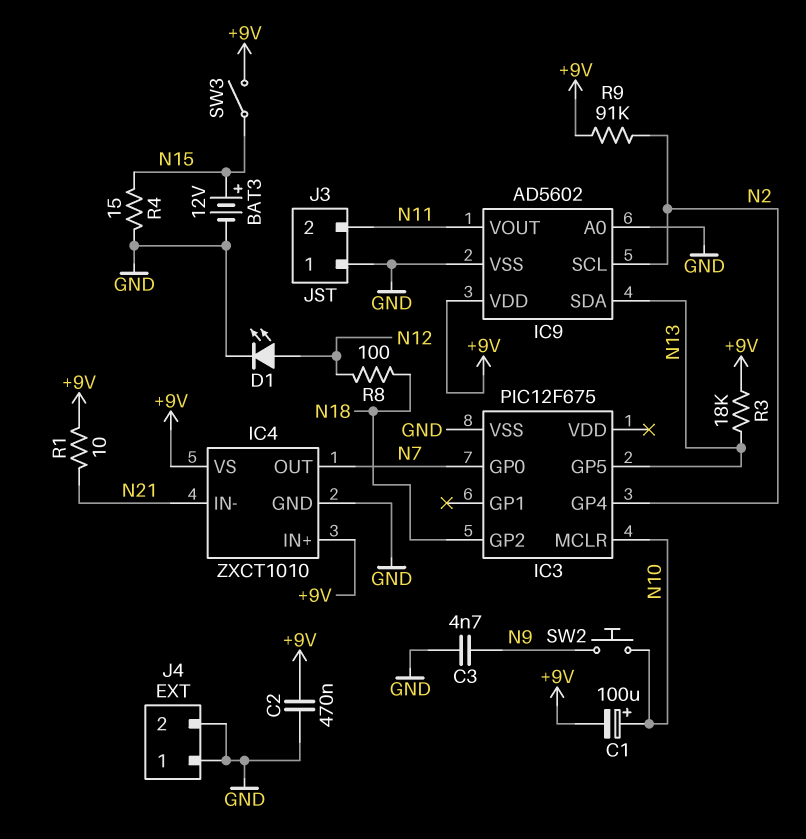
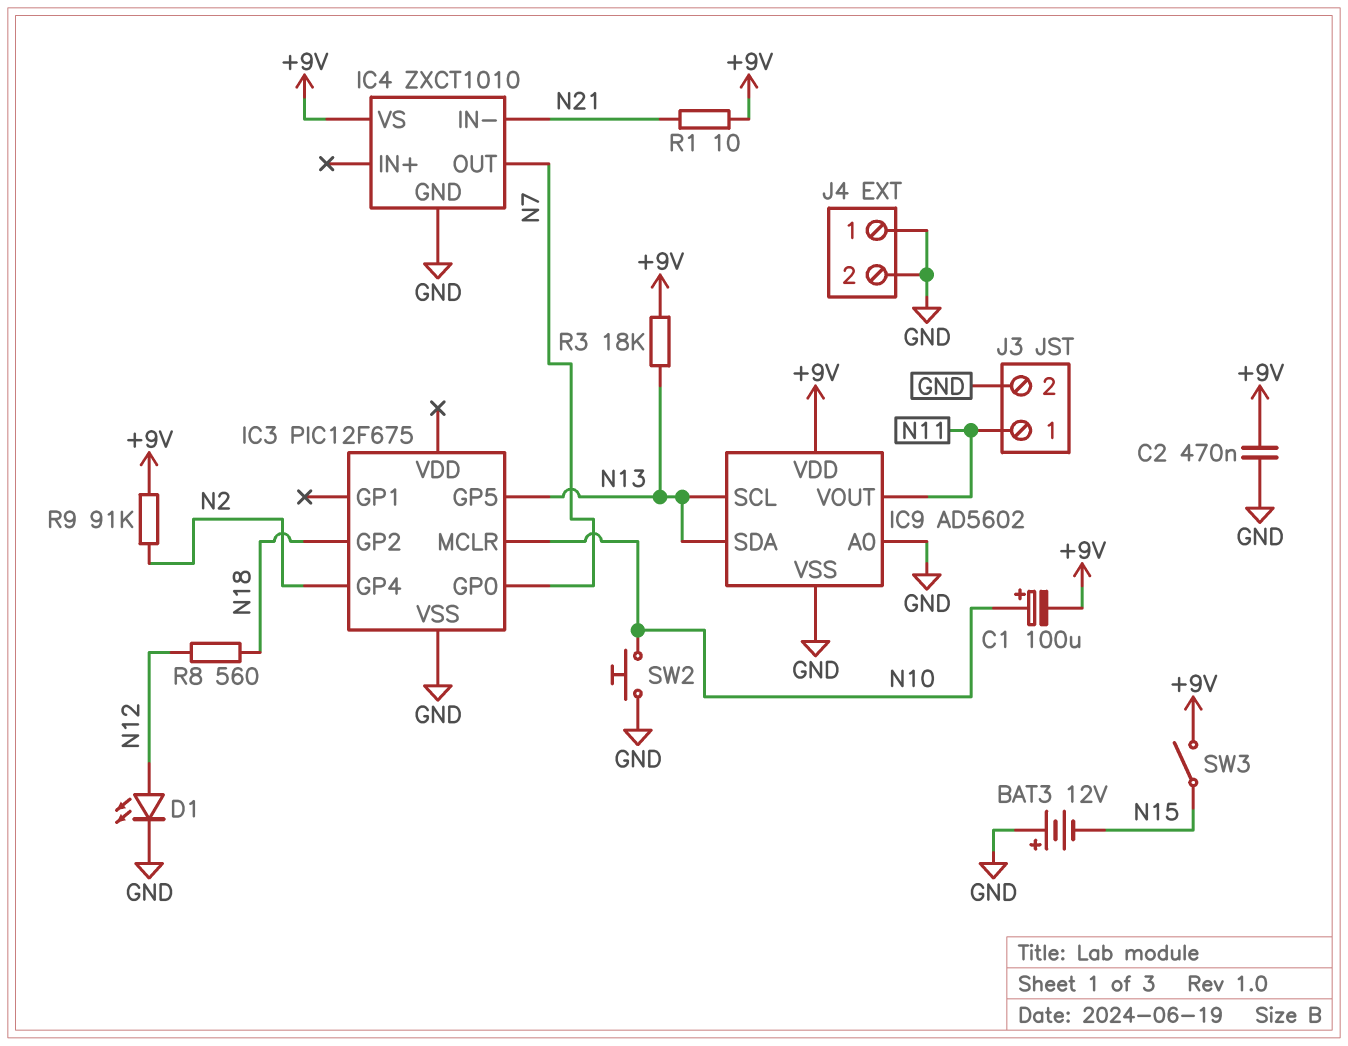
BAT3: 12V (plus N15, minus GND) -> 12V (plus GND, minus N15)
C3: 4.7nF (GND, N9) -> none
IC4 pin IN+: +9V -> none
IC9 pin SCL: N2 -> N13
J3 pin 1: GND -> N11
J3 pin 2: N11 -> GND
R4: 15 (GND, N15) -> none
R8: 100 (N12, N18) -> 560 (N12, N18)
SW2: button (N9, N10) -> button (GND, N10)

